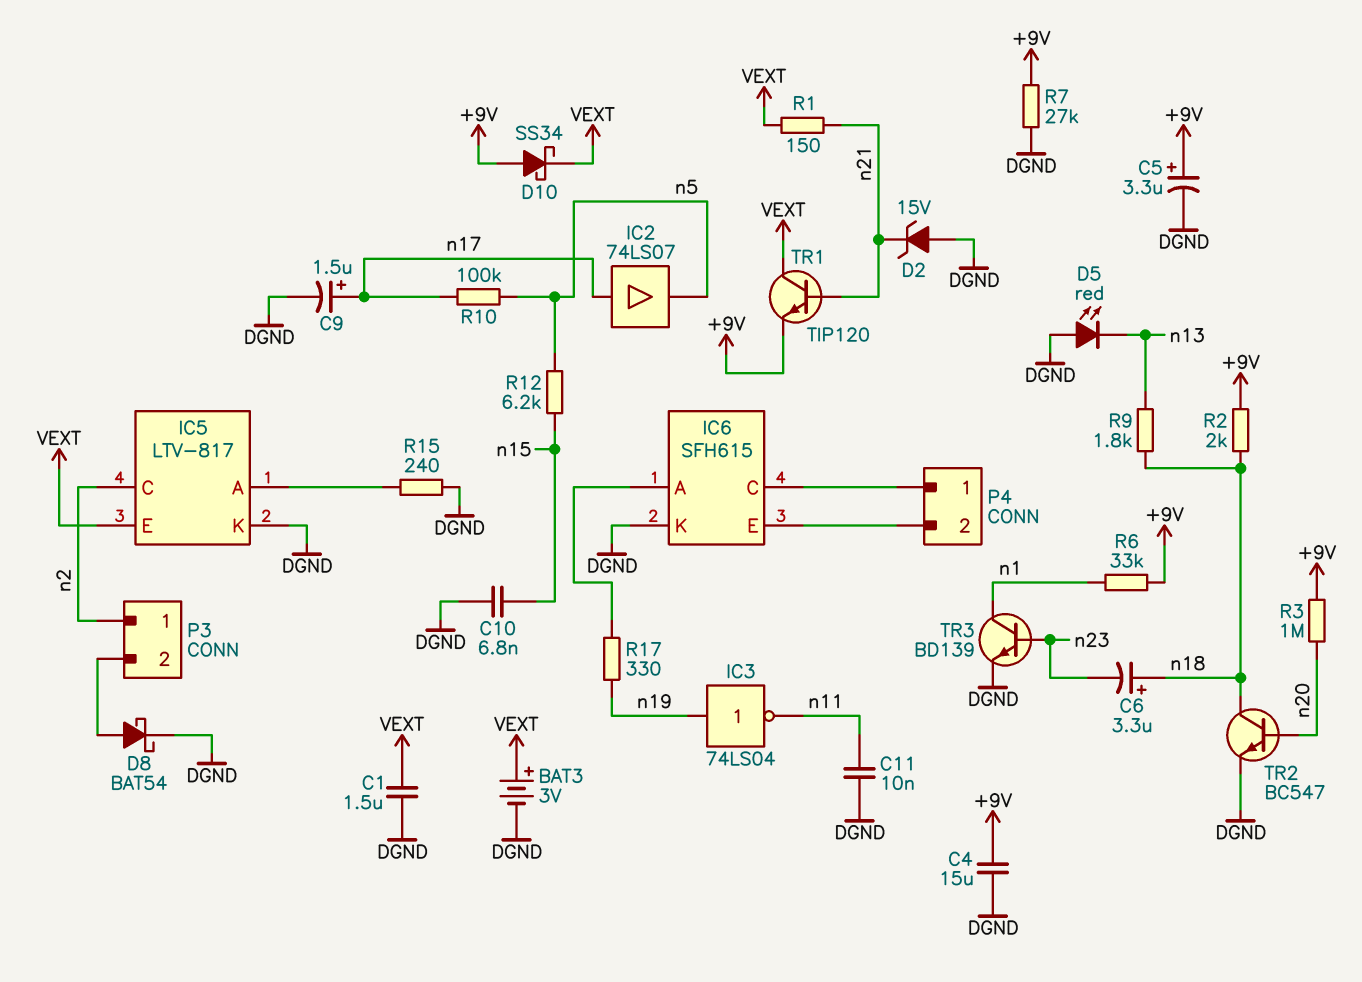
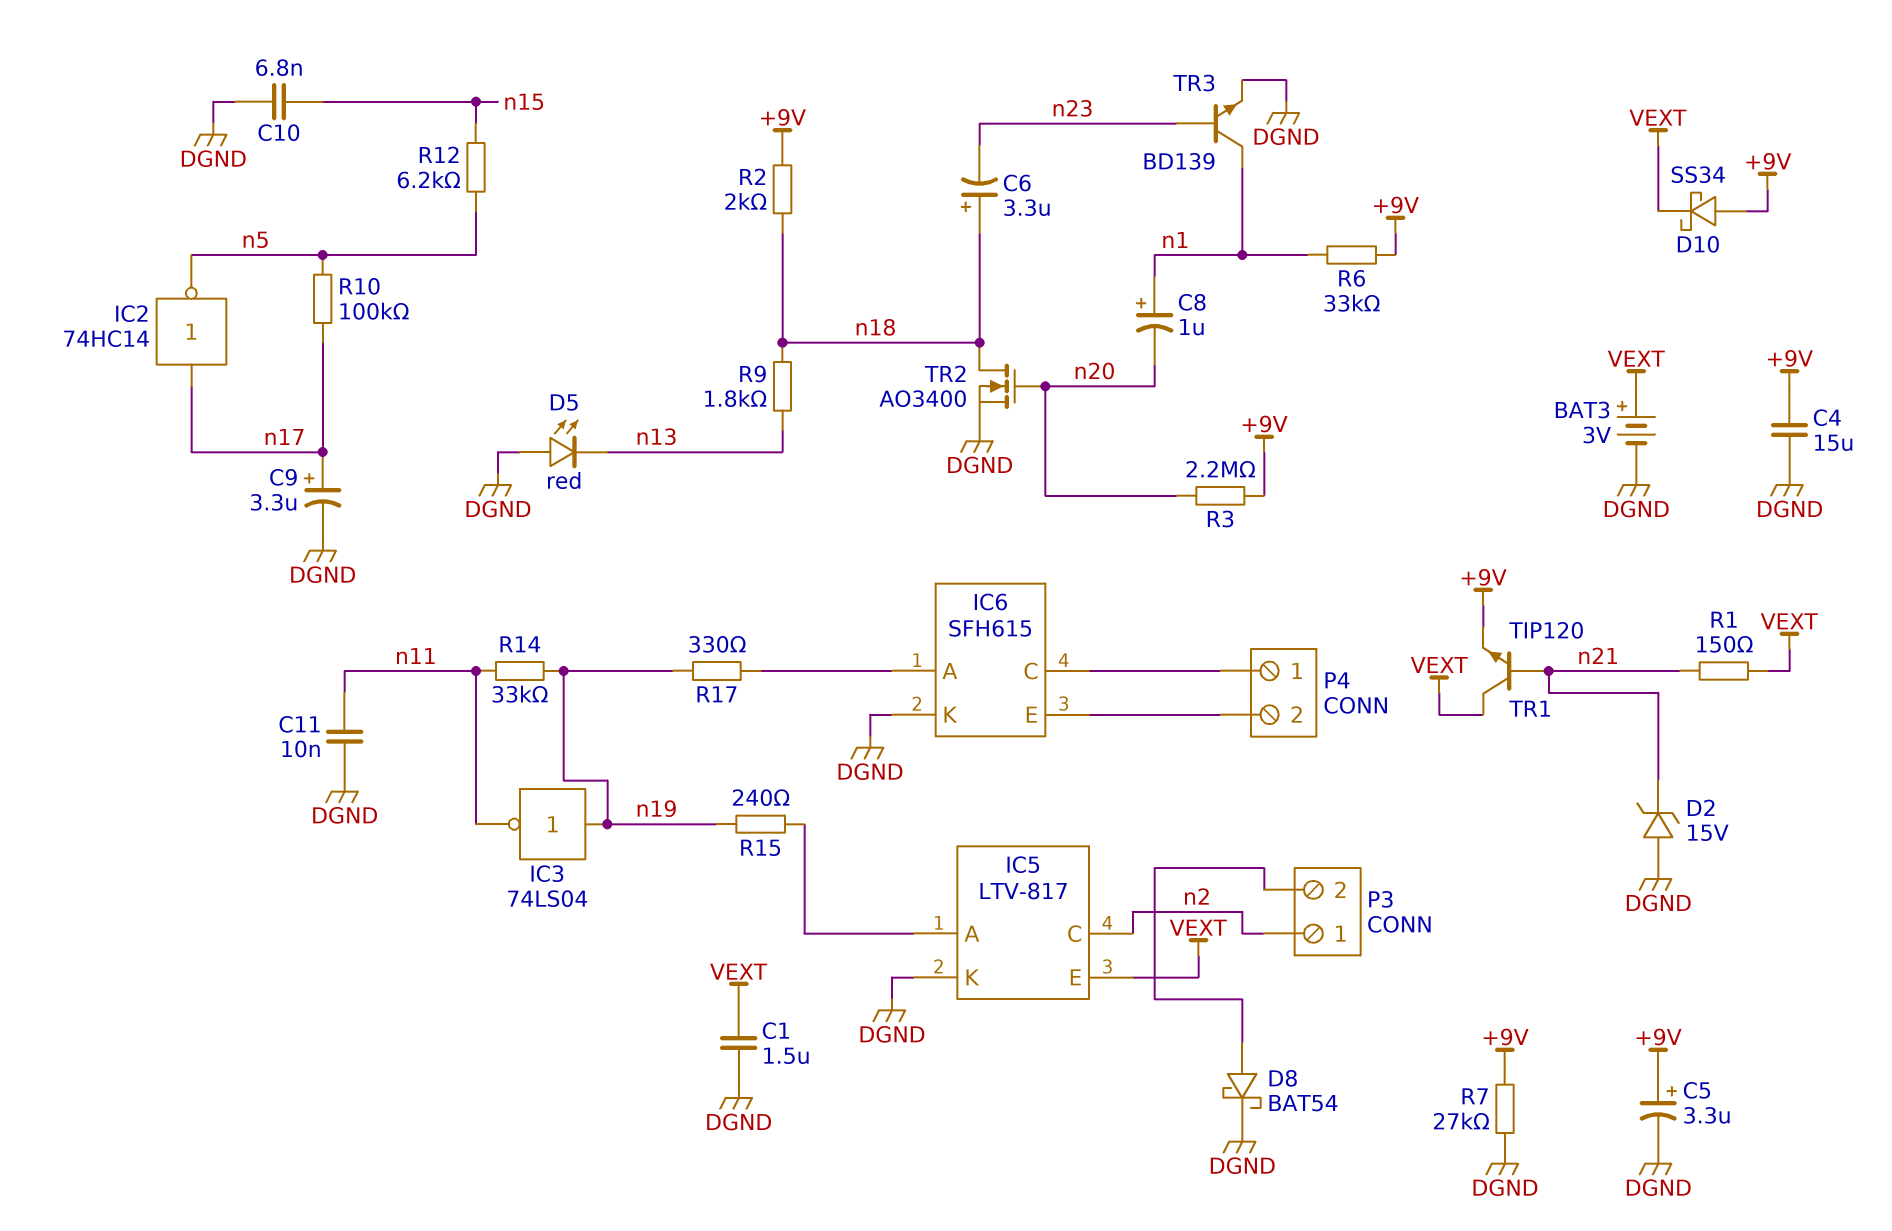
C8: none -> 1uF (plus n1, minus n20)
C9: 1.5uF (plus n17, minus DGND) -> 3.3uF (plus n17, minus DGND)
IC2: buffer 74LS07 (in n17, out n5) -> NOT 74HC14 (in n17, out n5)
R3: 1M (+9V, n20) -> 2.2M (+9V, n20)
R14: none -> 33k (n11, n19)
R15: 240 (DGND, IC5/A) -> 240 (IC5/A, n19)
TR2: NPN BC547 (B n20, C n18, E DGND) -> NMOS AO3400 (G n20, D n18, S DGND)

